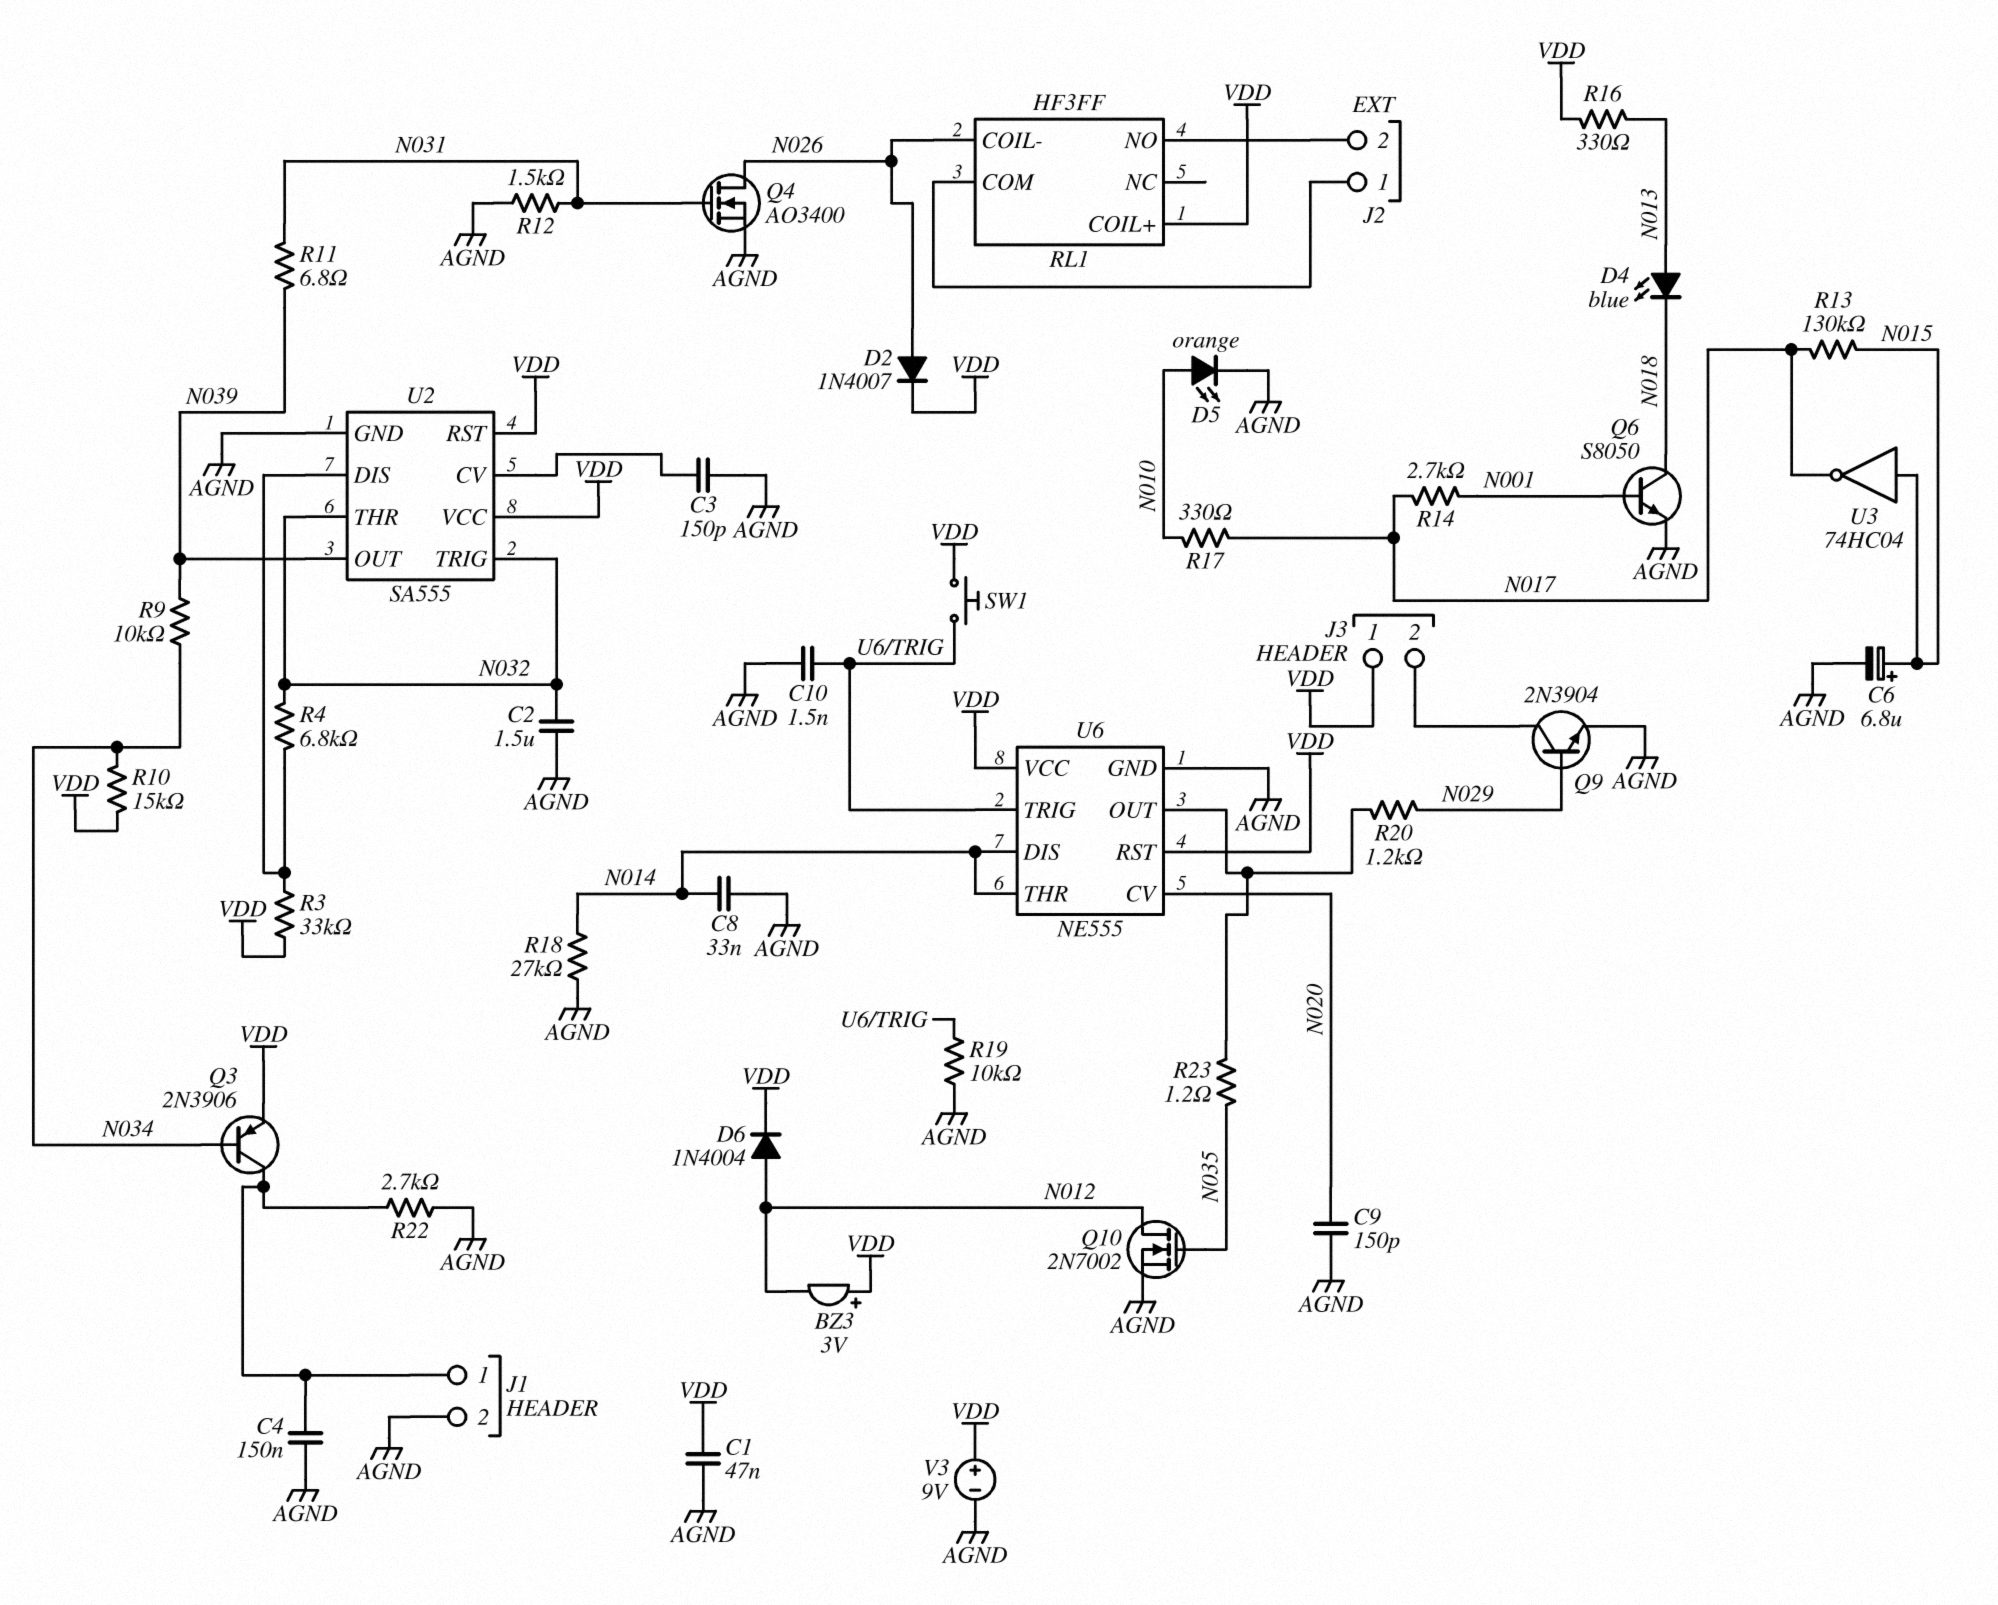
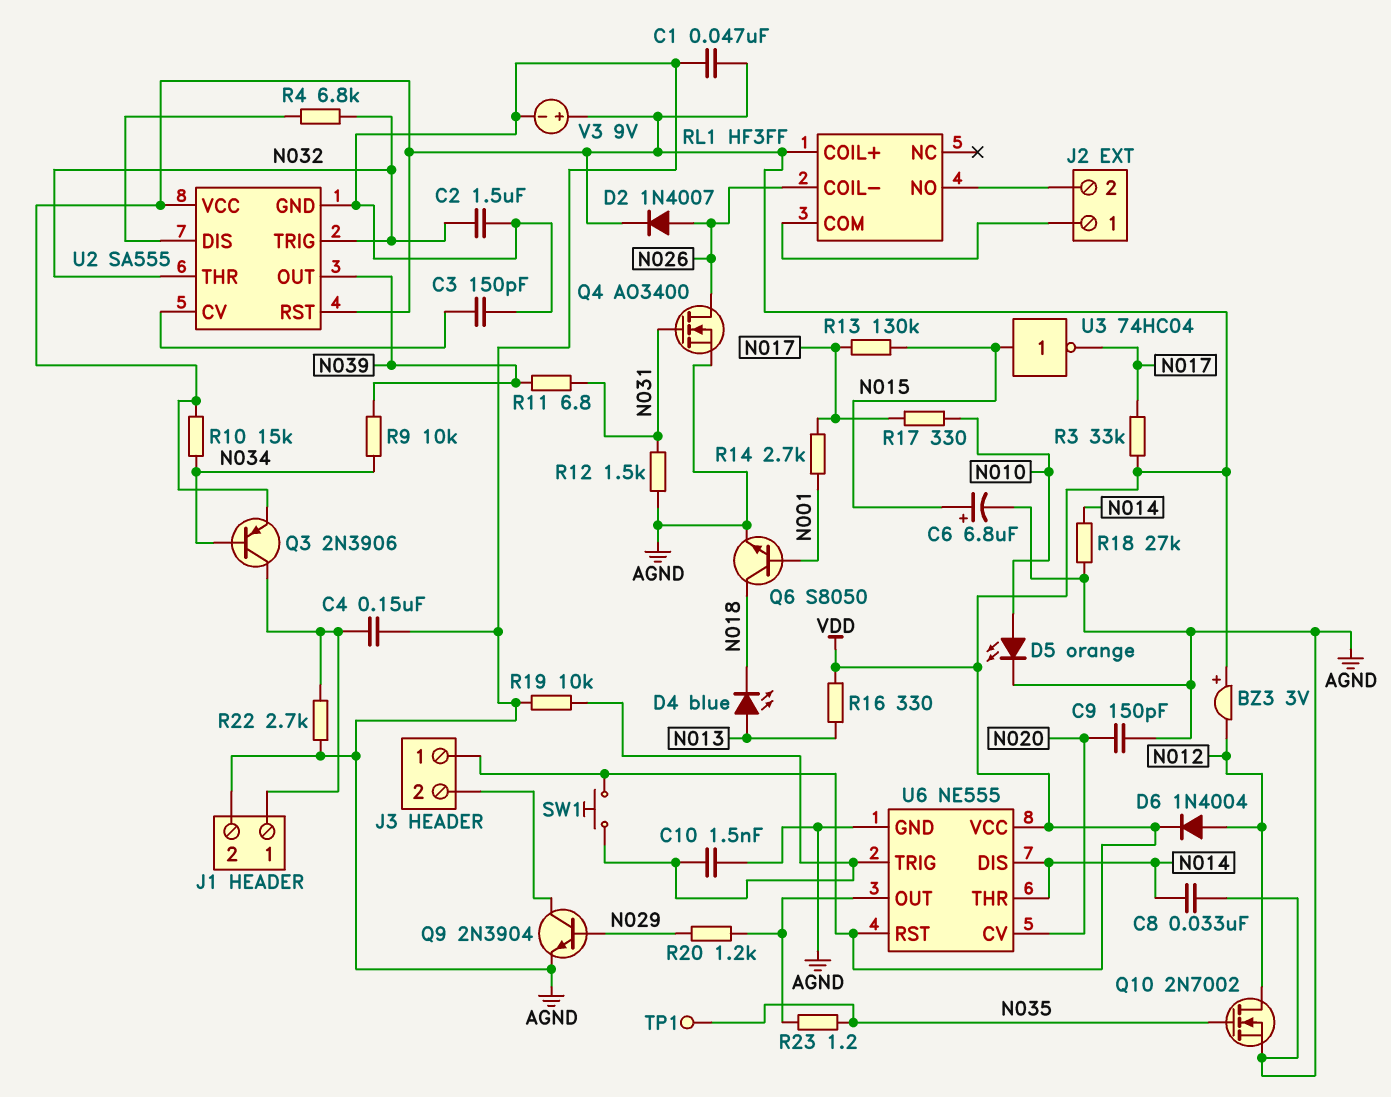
R3: 33k (U2/DIS, VDD) -> 33k (N017, VDD)
TP1: none -> test point (N035)

